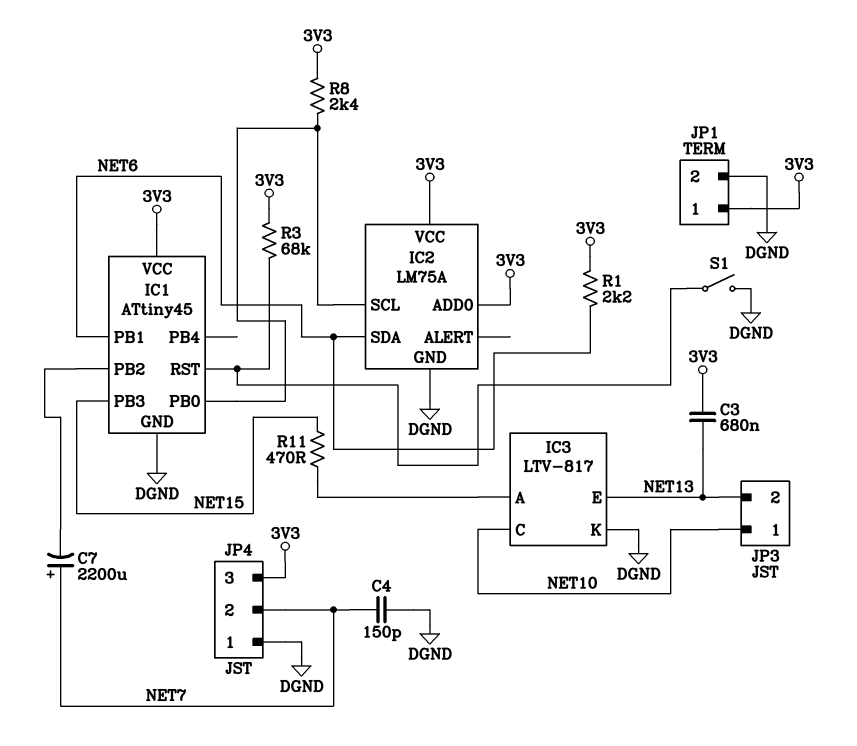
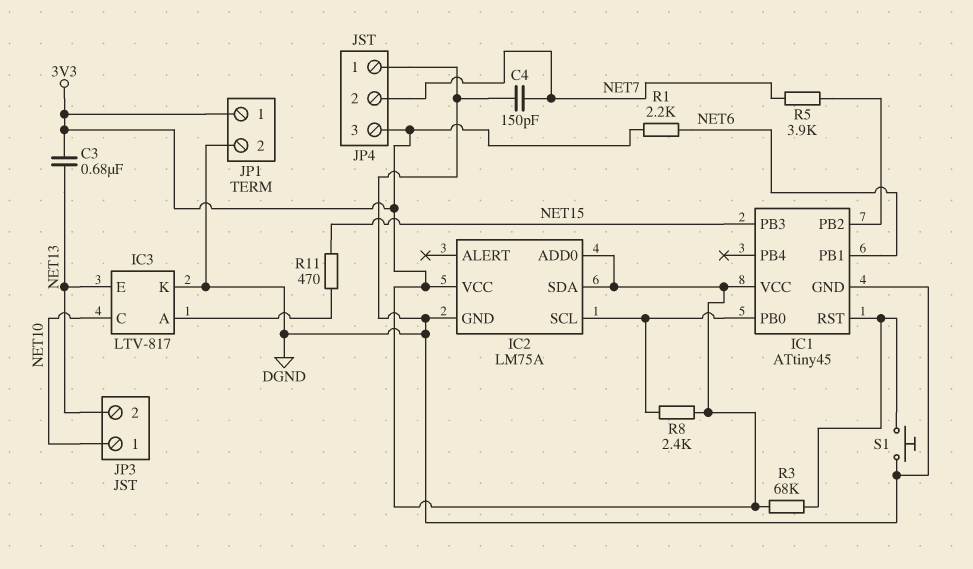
C7: 2200uF (plus NET7, minus IC1/PB2) -> none
IC2 pin SDA: NET6 -> 3V3
R5: none -> 3.9k (IC1/PB2, NET7)
S1: switch (DGND, IC1/RST) -> button (DGND, IC1/RST)

